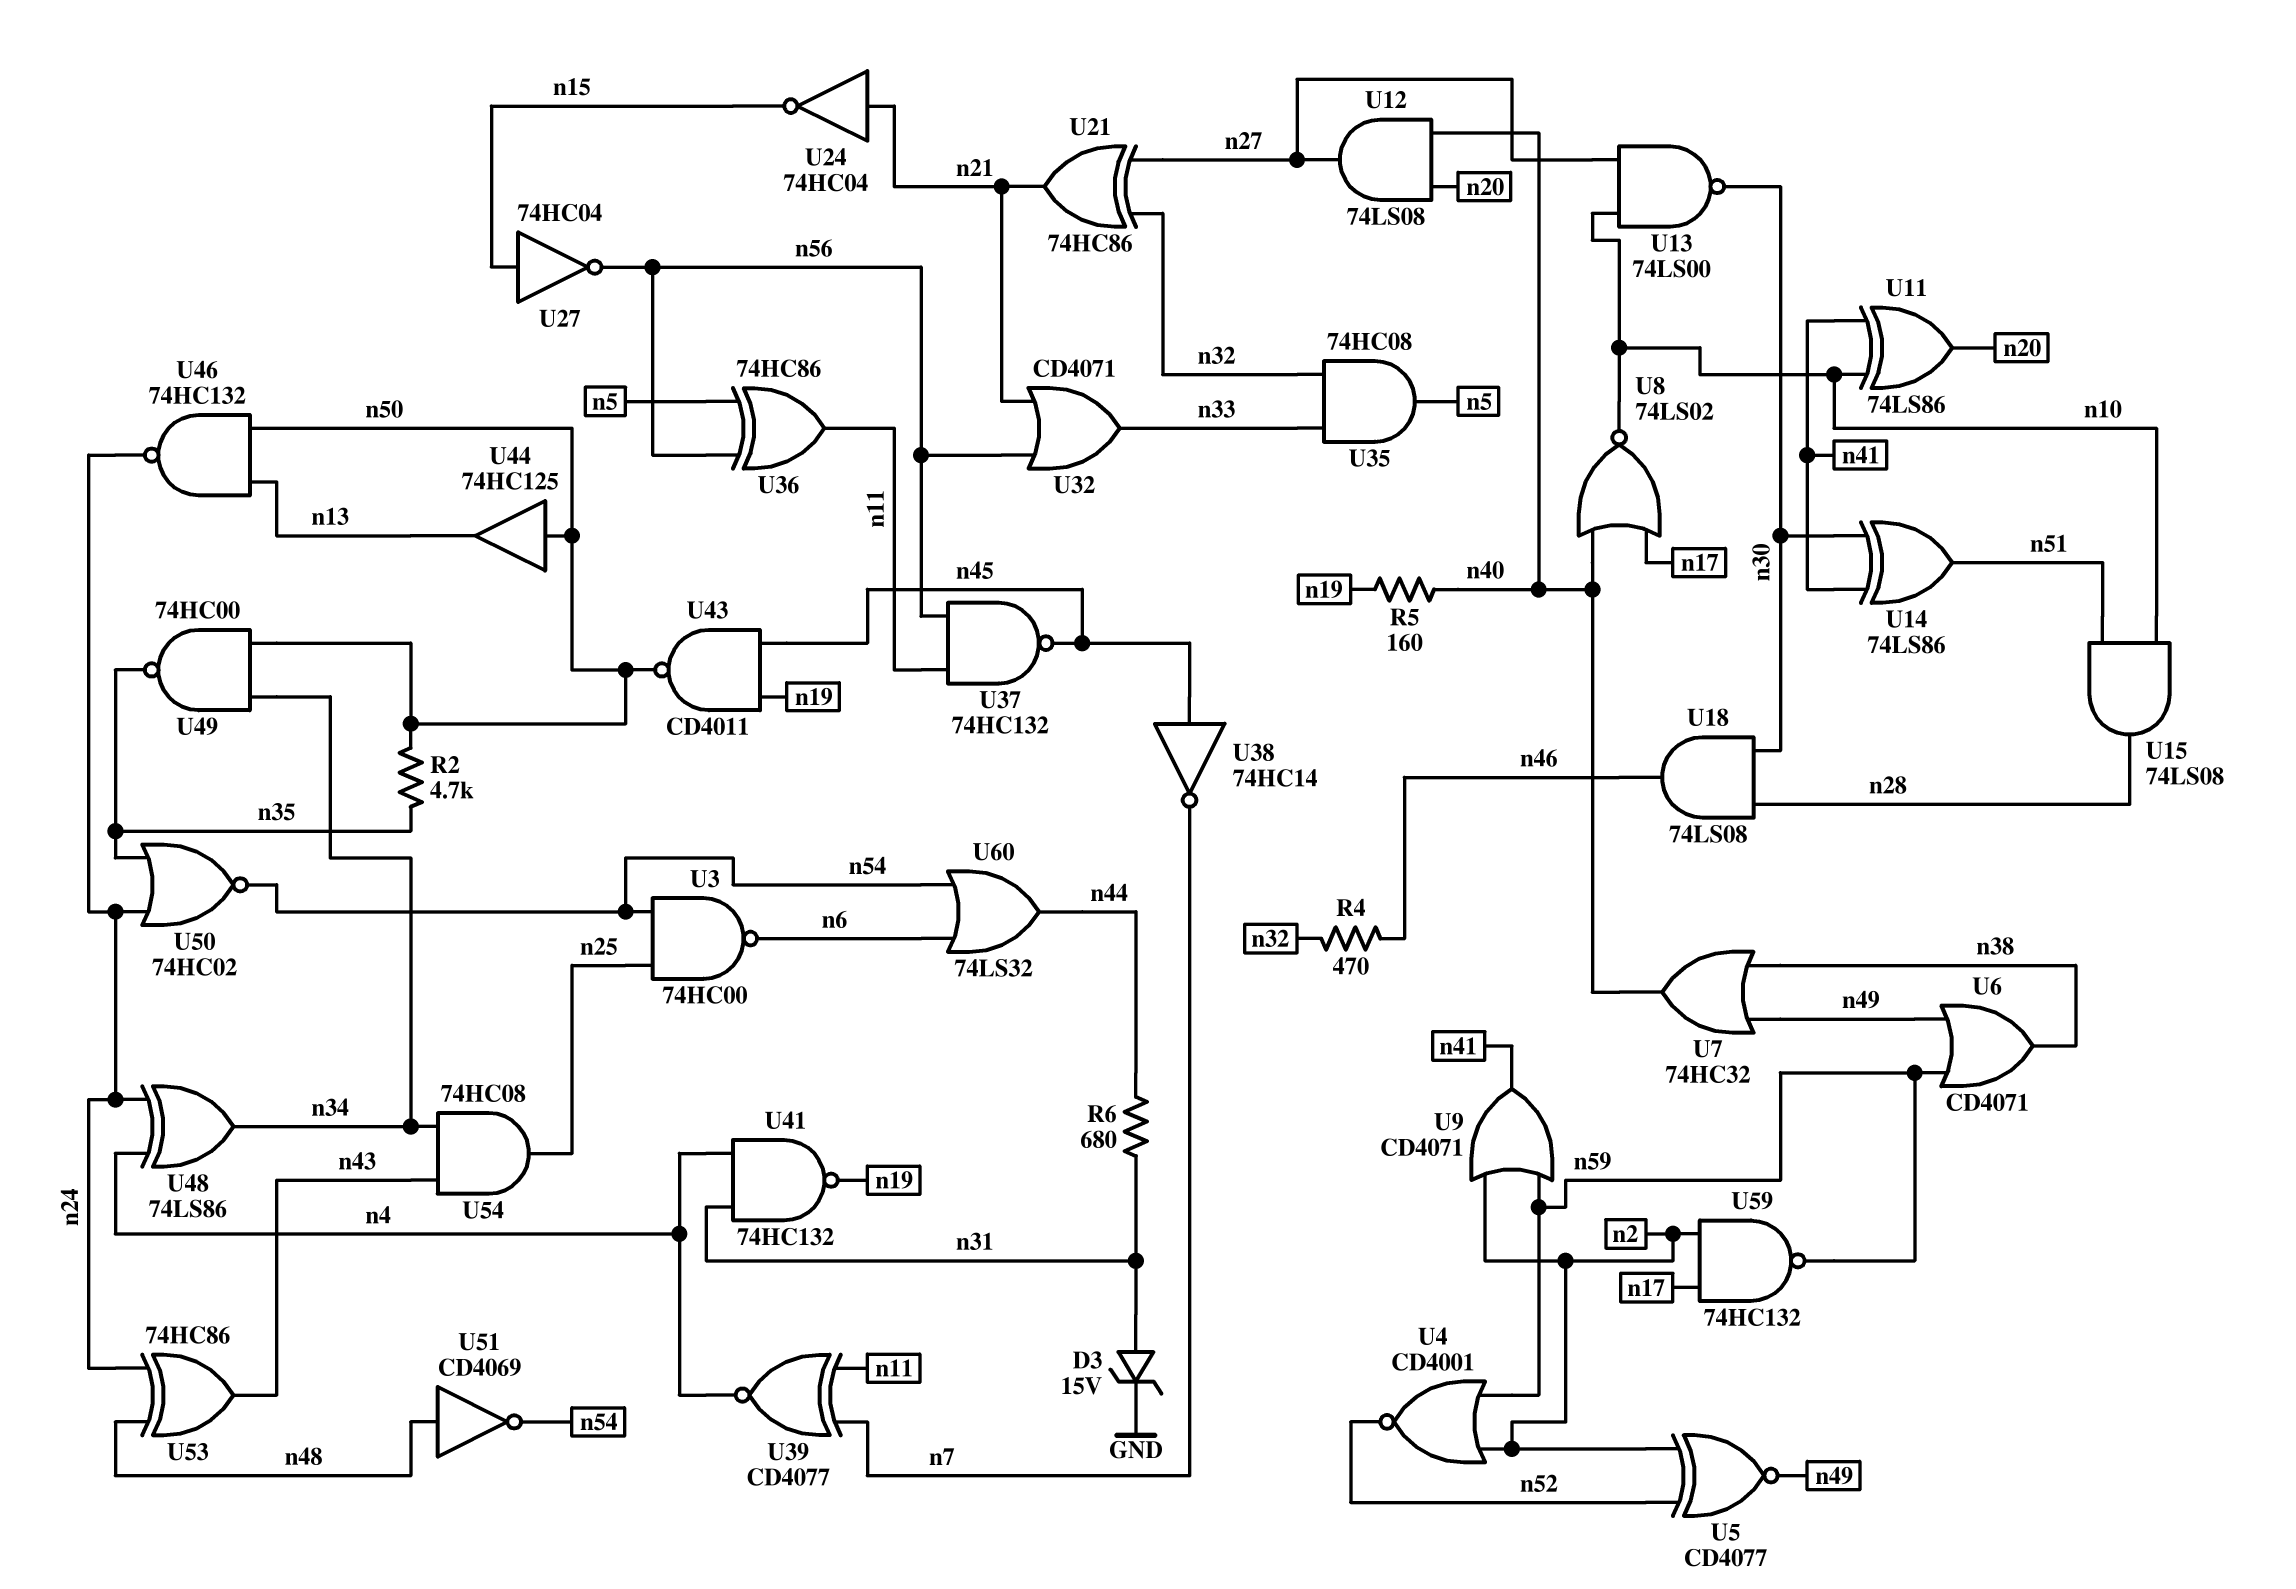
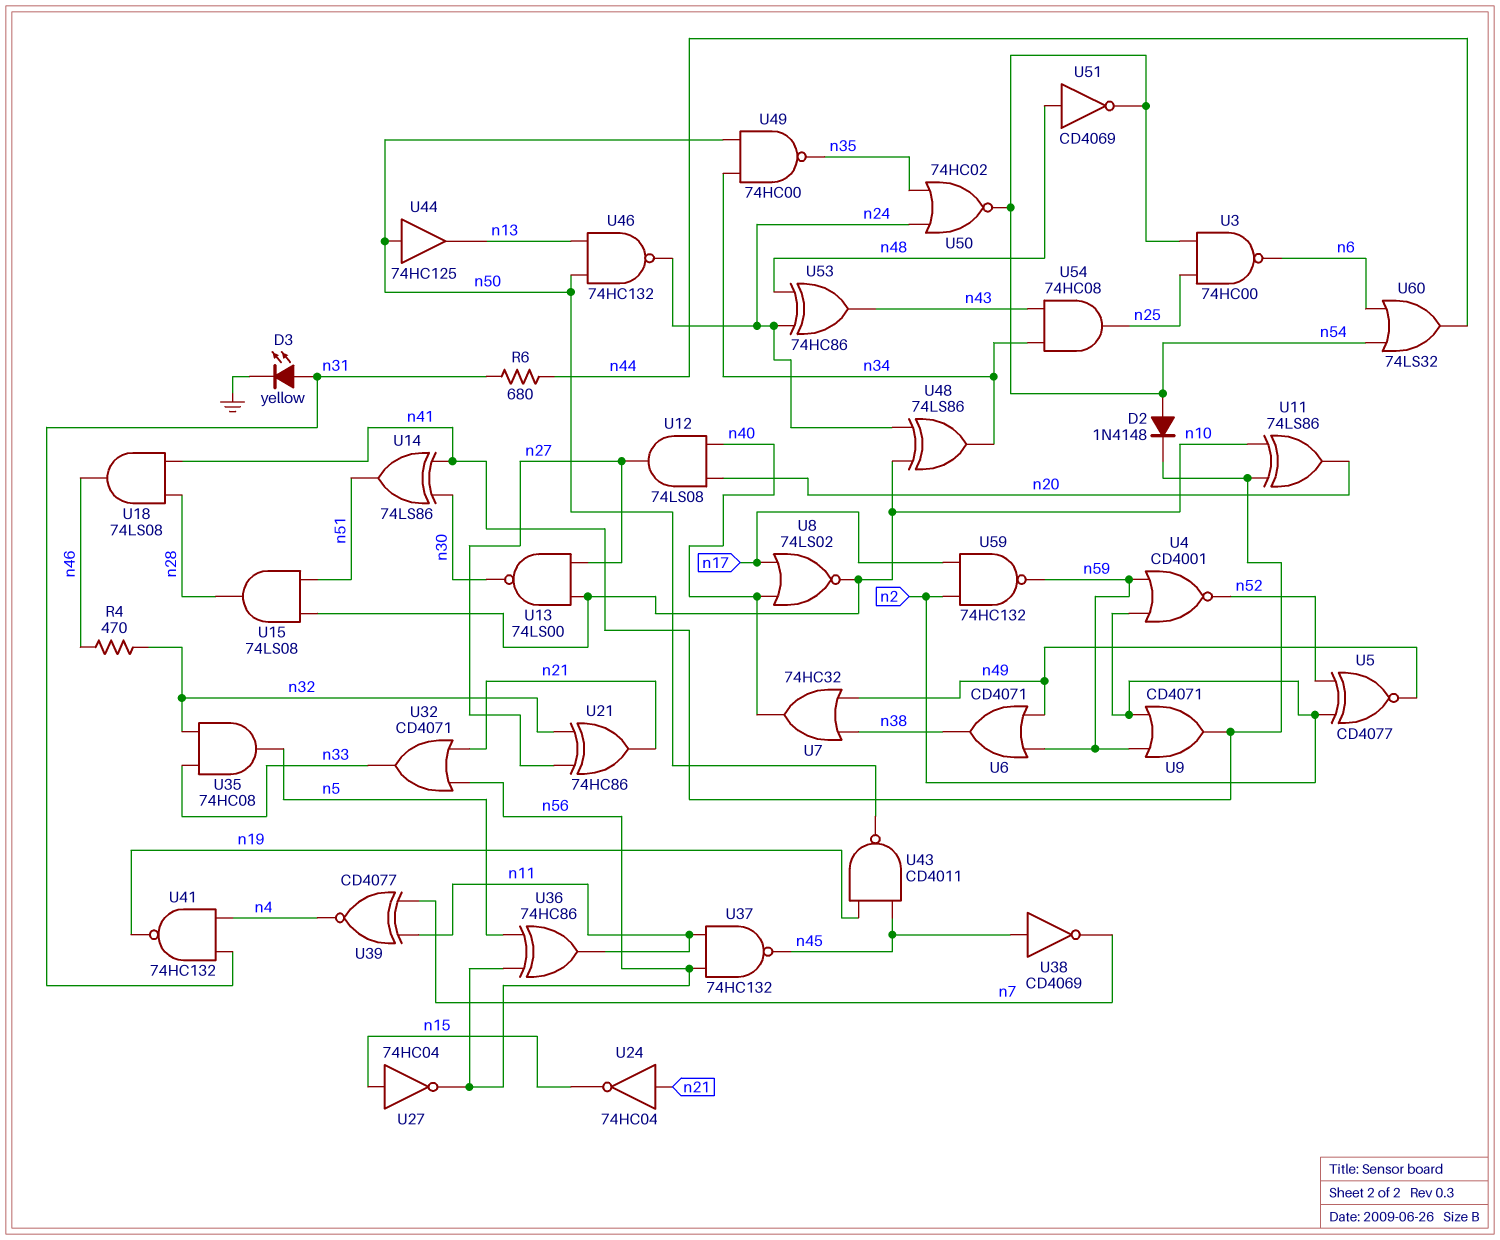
D2: none -> diode 1N4148 (A n54, K n41)
D3: zener 15V (A n31, K GND) -> LED yellow (A n31, K GND)
R2: 4.7k (n35, n50) -> none
R5: 160 (n19, n40) -> none
U18: AND 74LS08 (in n28, in n30, out n46) -> AND 74LS08 (in n28, in n41, out n46)
U38: NOT 74HC14 (in n45, out n7) -> NOT CD4069 (in n45, out n7)
U48: XOR 74LS86 (in n4, in n24, out n34) -> XOR 74LS86 (in n10, in n24, out n34)

